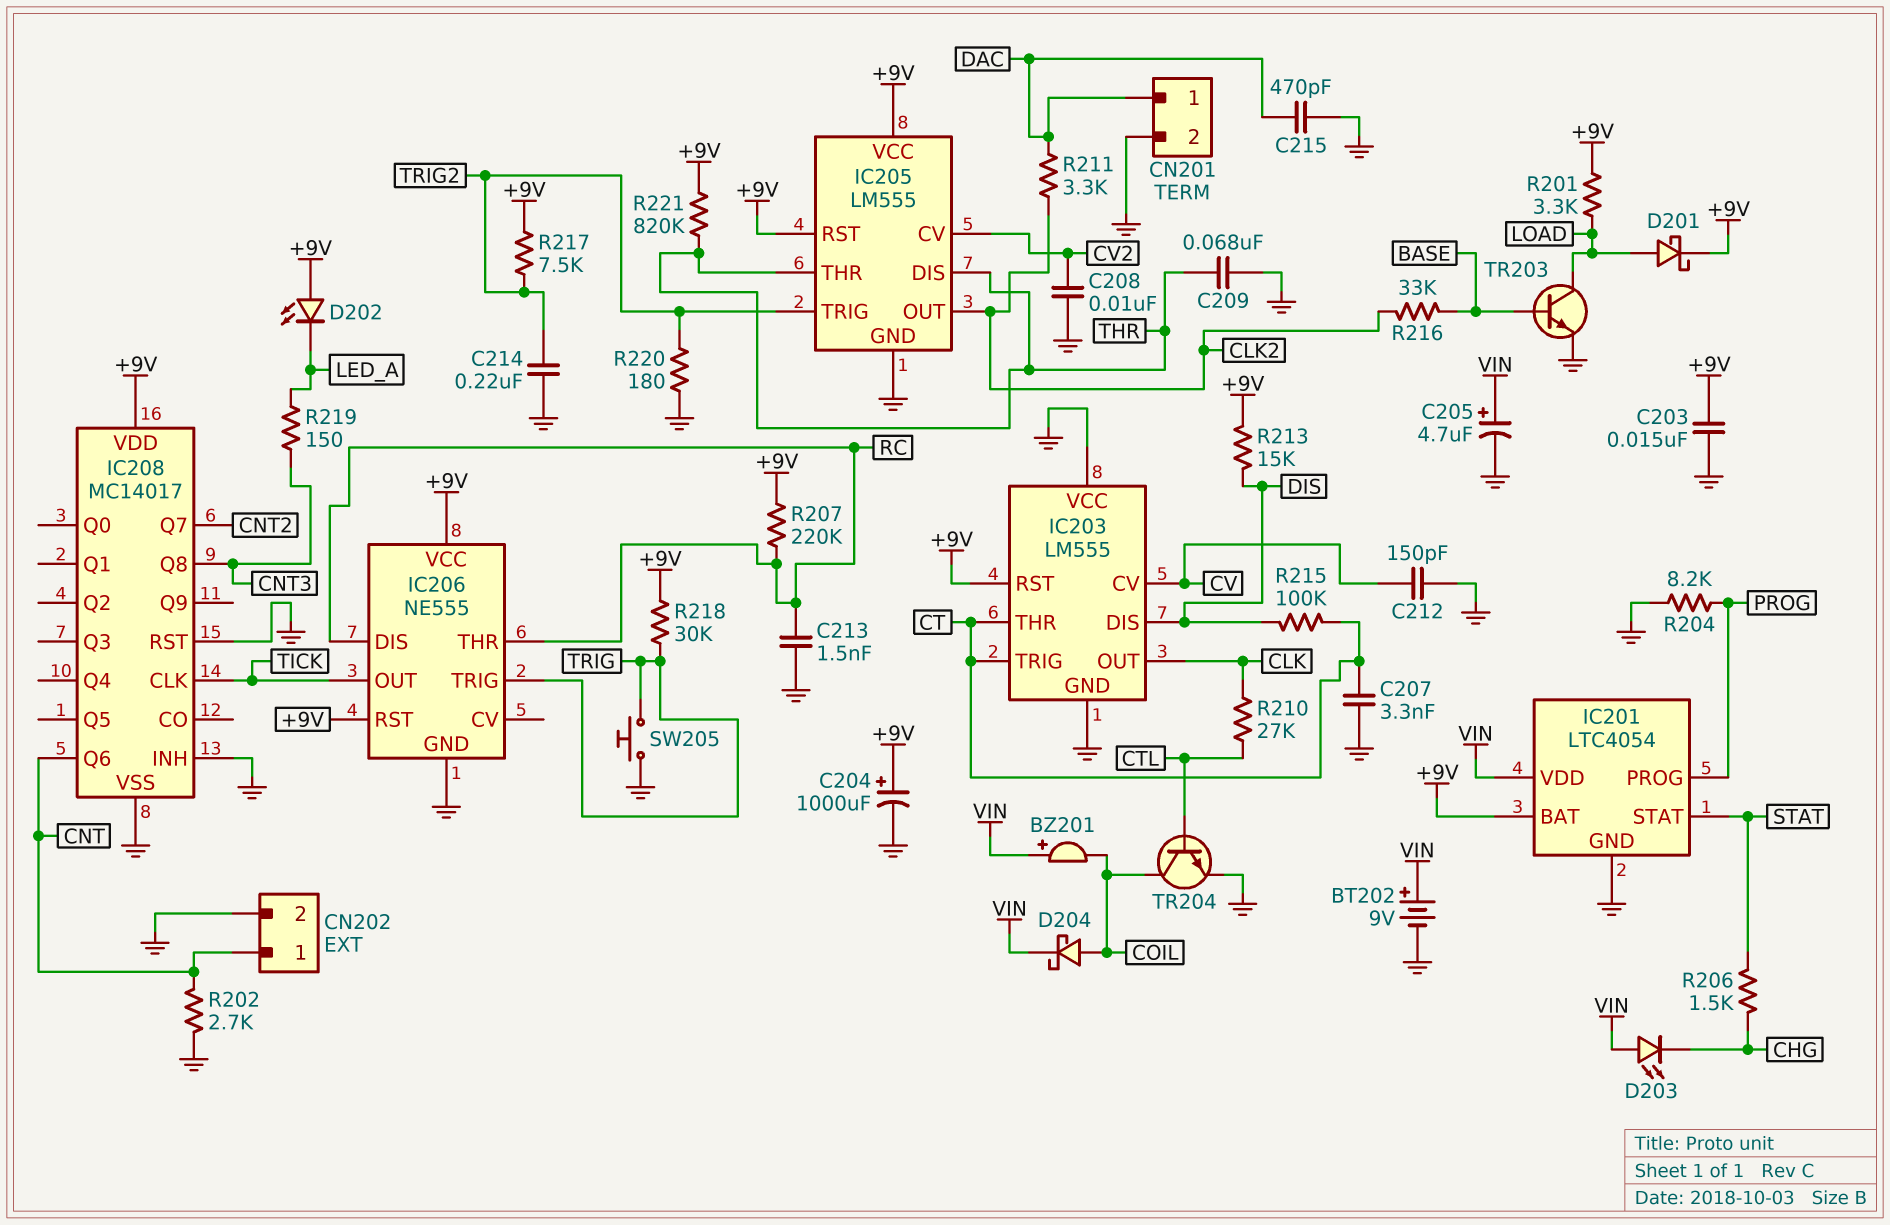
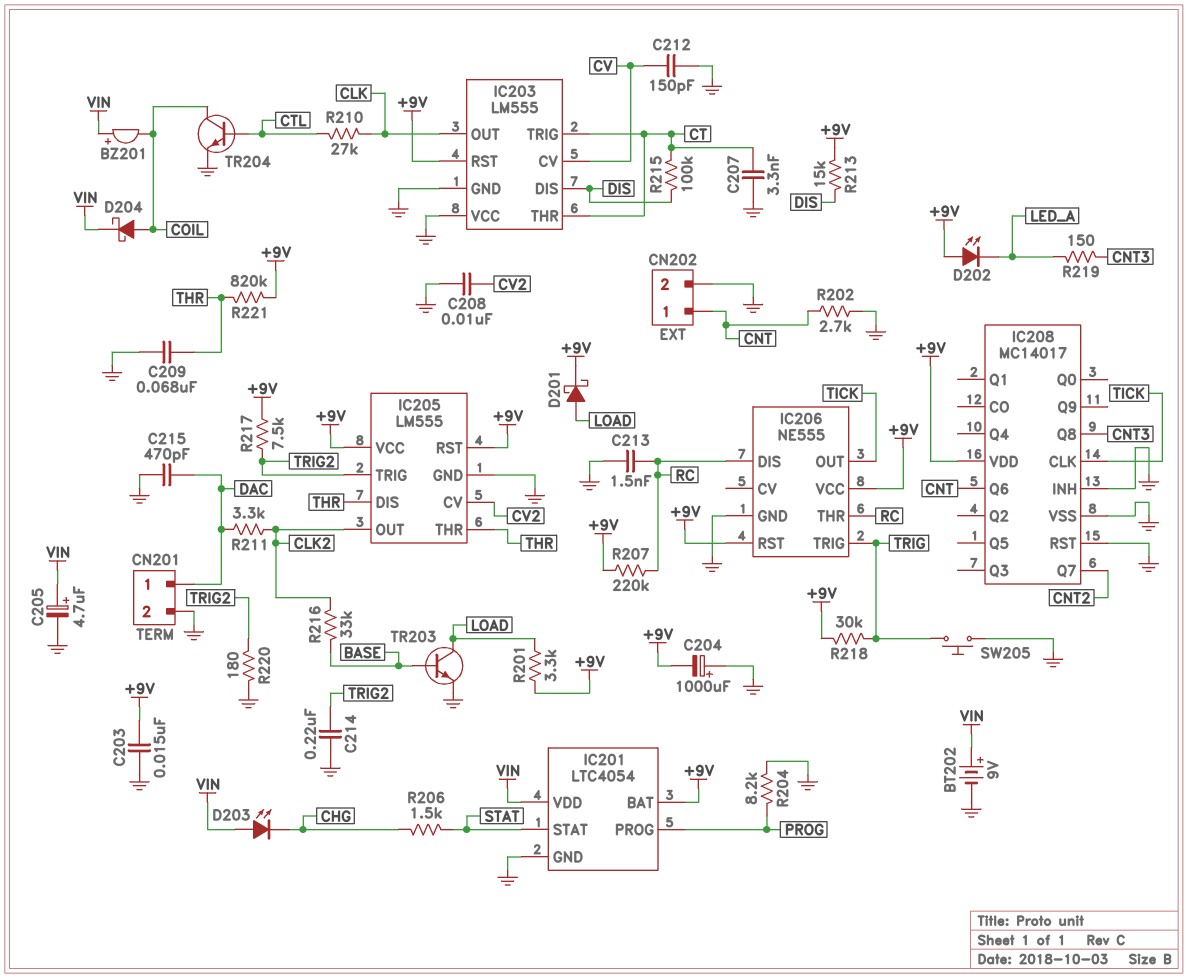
C204: 1000uF (plus +9V, minus GND) -> 1000uF (plus GND, minus +9V)

